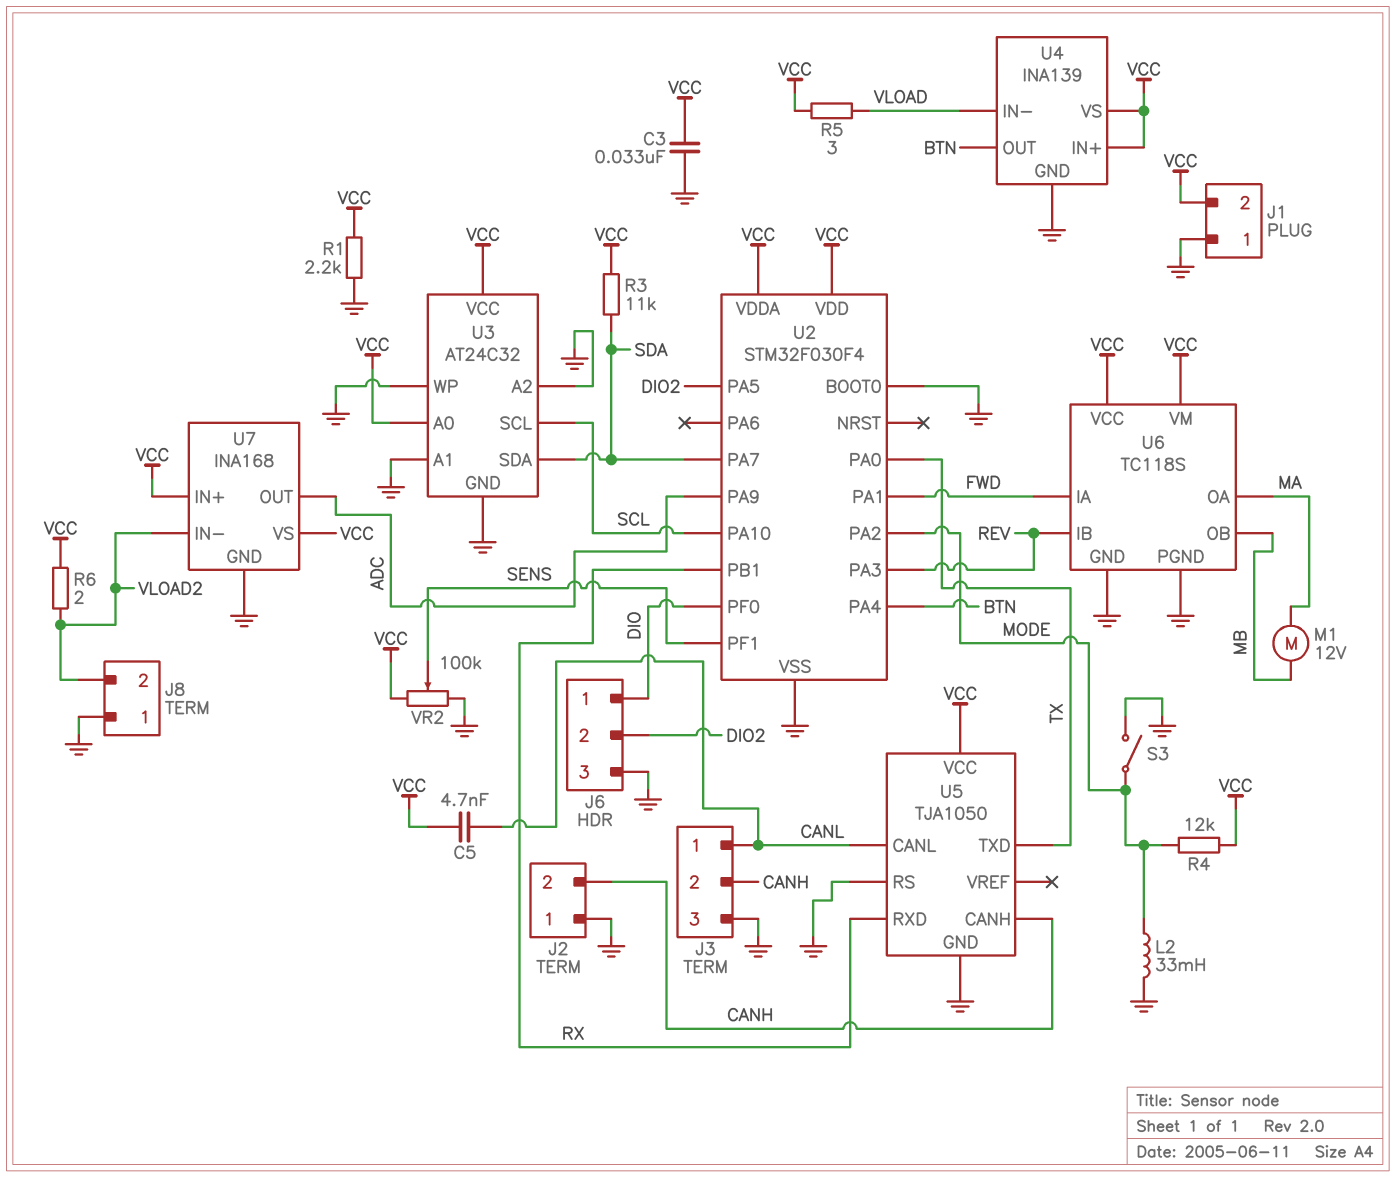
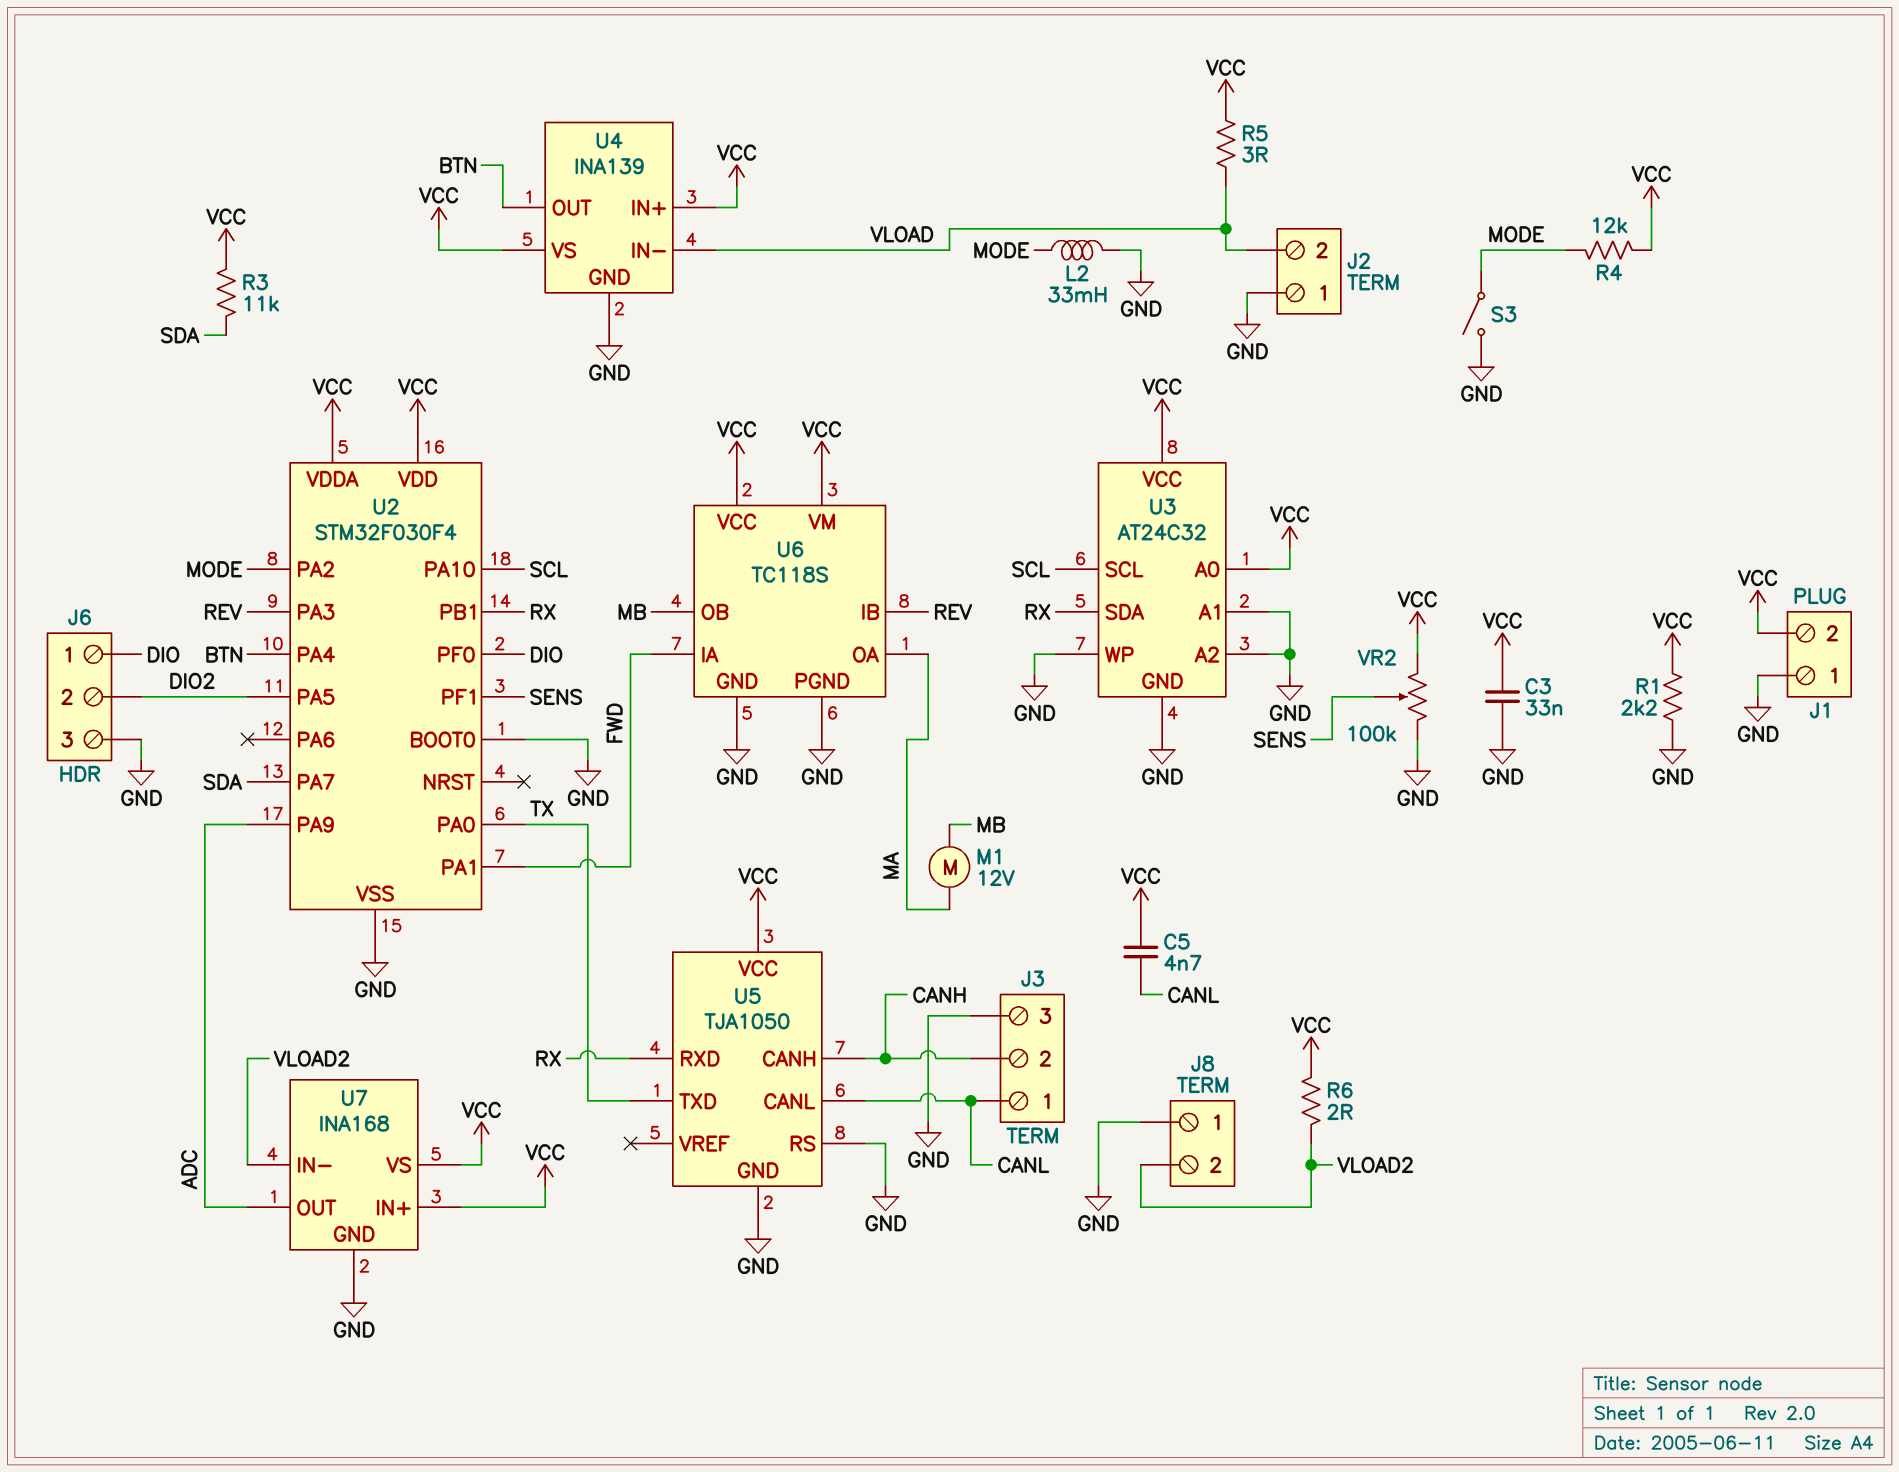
J2 pin 2: CANH -> VLOAD
U3 pin SDA: SDA -> RX

